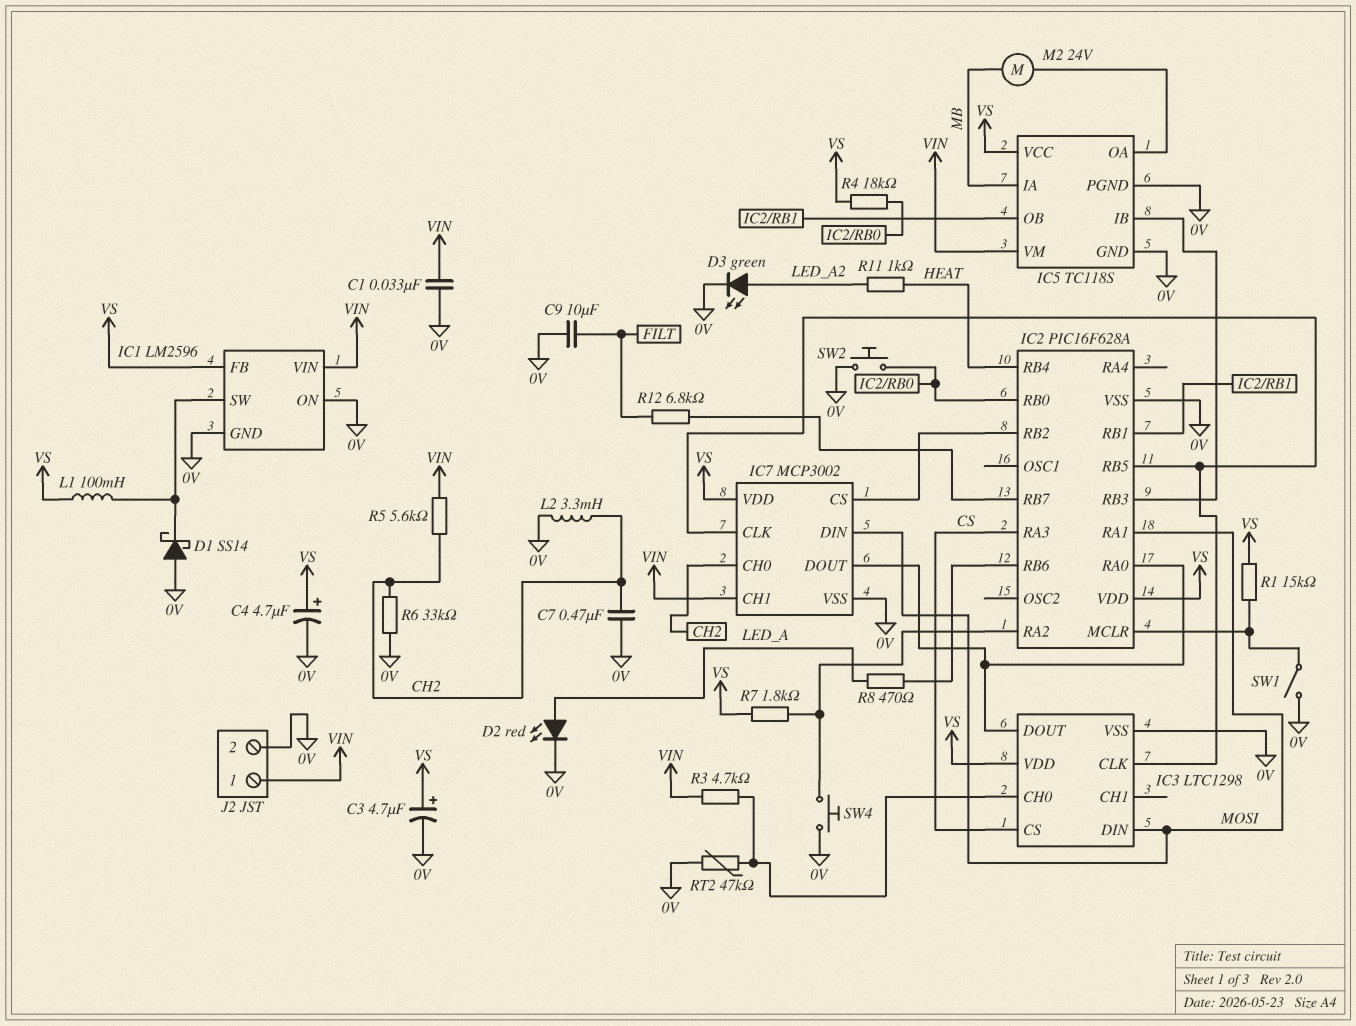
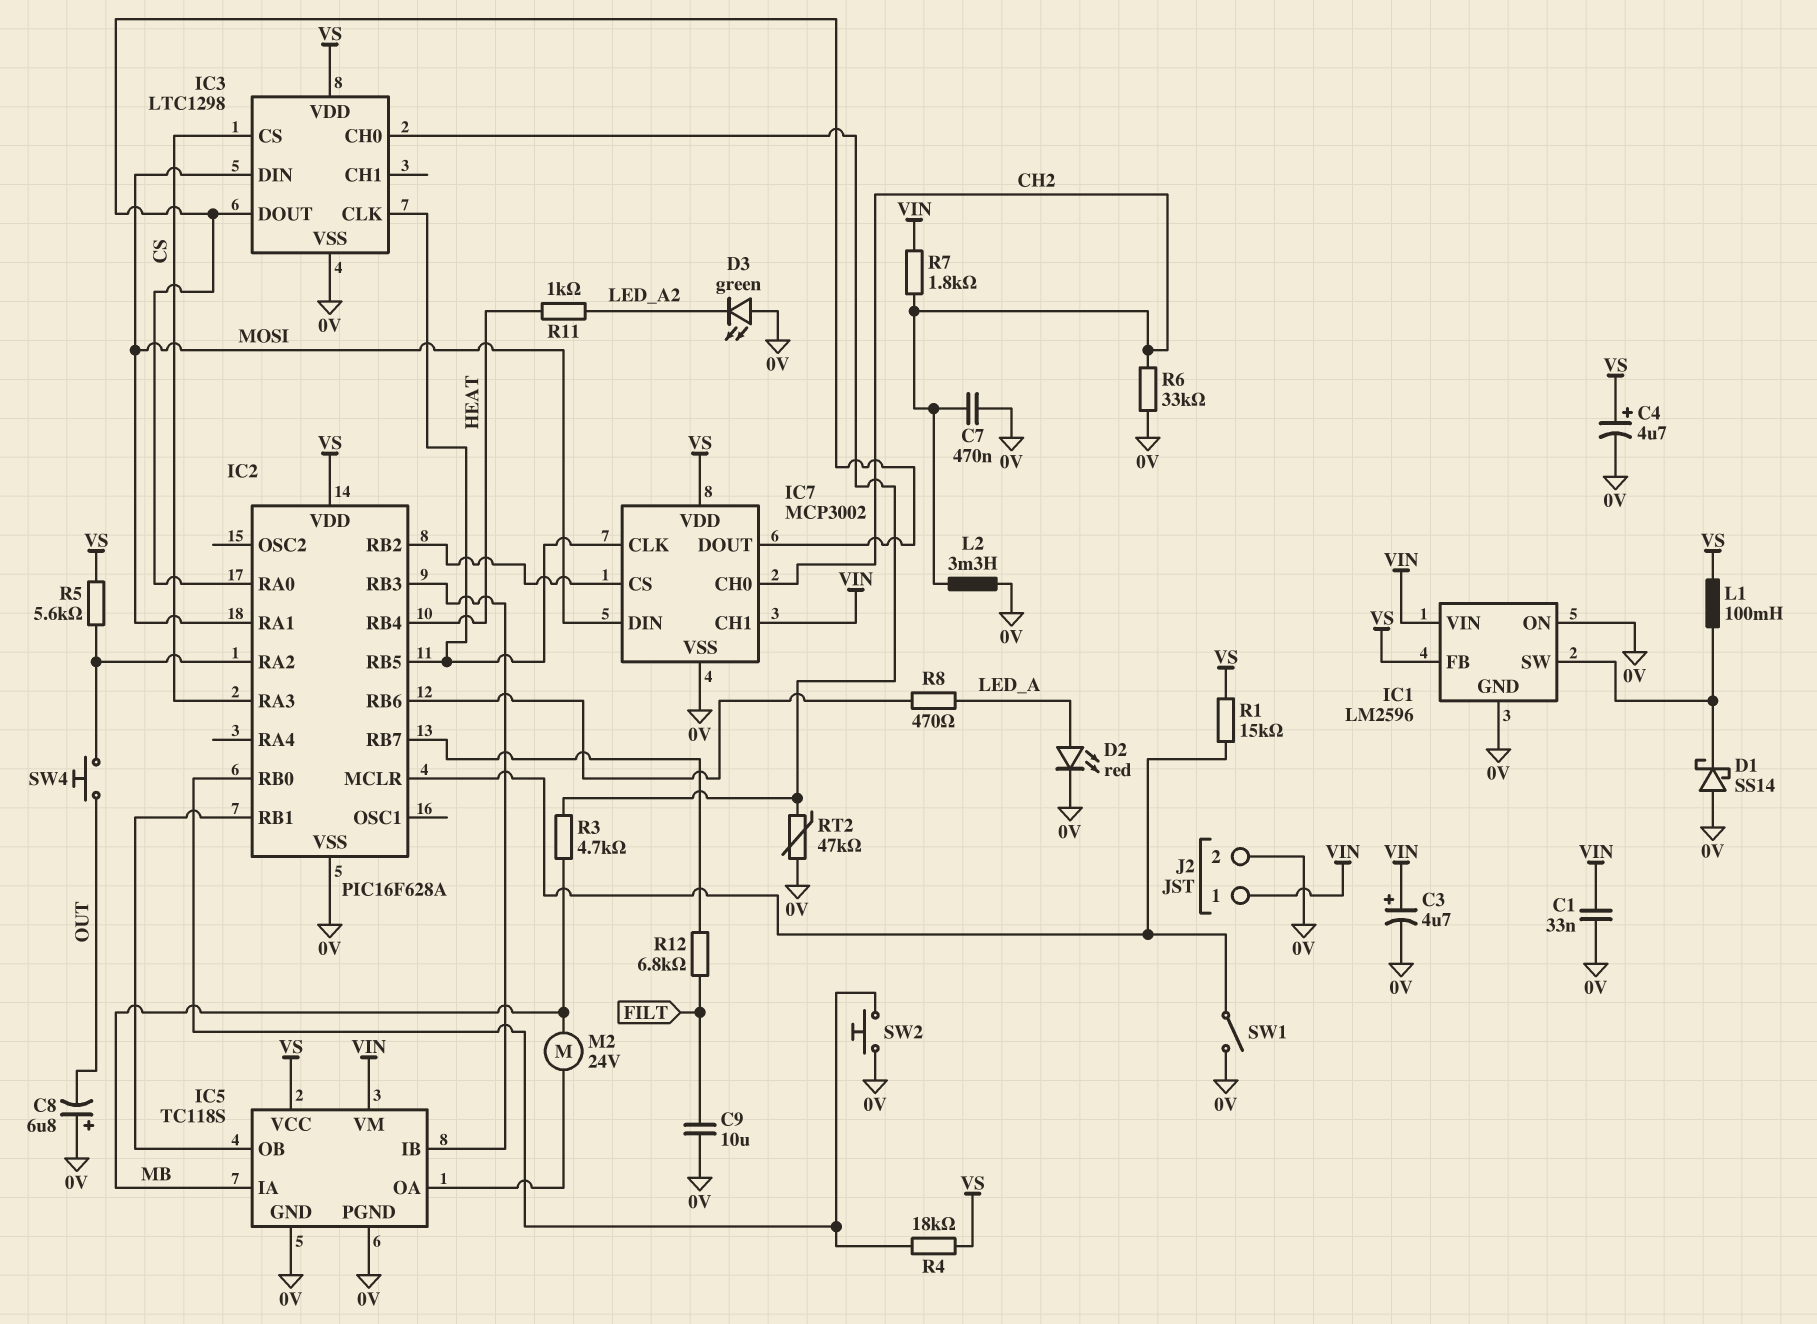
C3: 4.7uF (plus VS, minus 0V) -> 4.7uF (plus VIN, minus 0V)
C8: none -> 6.8uF (plus 0V, minus OUT)
D3: LED green (A LED_A2, K 0V) -> LED green (A 0V, K LED_A2)
R3: 4.7k (IC3/CH0, VIN) -> 4.7k (IC3/CH0, MB)
R5: 5.6k (CH2, VIN) -> 5.6k (IC2/RA2, VS)
R7: 1.8k (IC2/RA2, VS) -> 1.8k (CH2, VIN)
SW4: button (0V, IC2/RA2) -> button (IC2/RA2, OUT)

